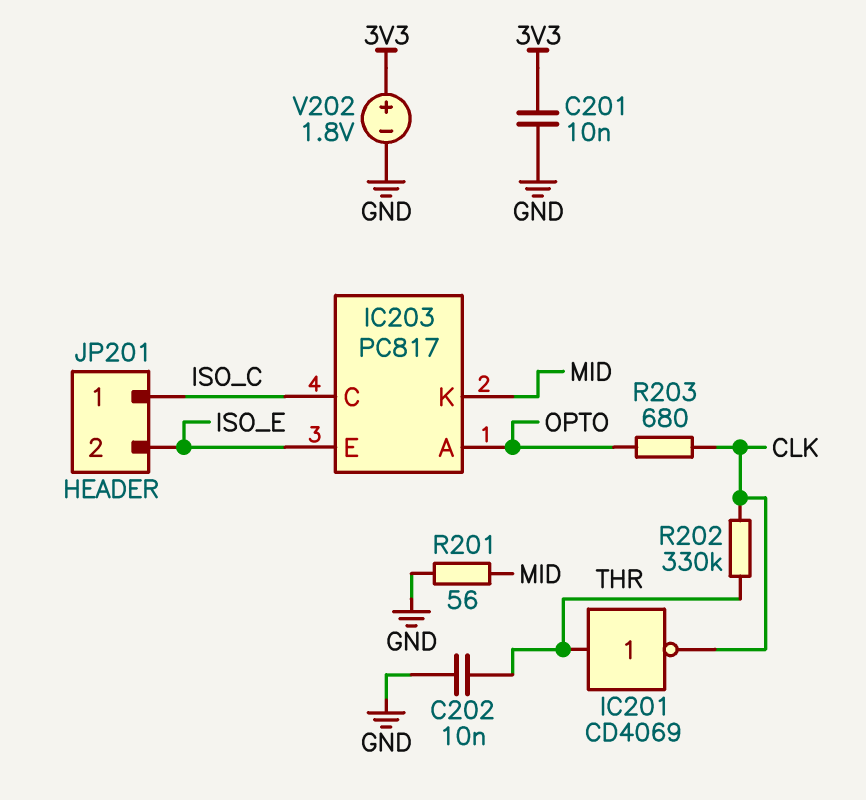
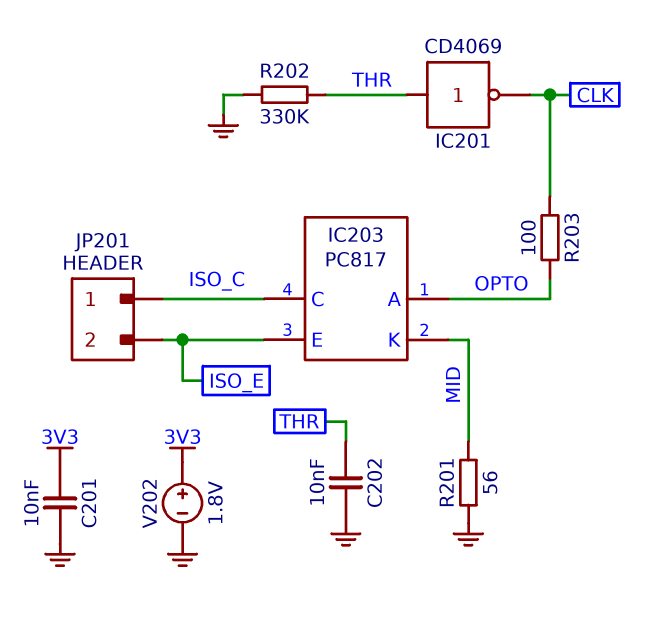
R202: 330k (CLK, THR) -> 330k (GND, THR)
R203: 680 (CLK, OPTO) -> 100 (CLK, OPTO)

